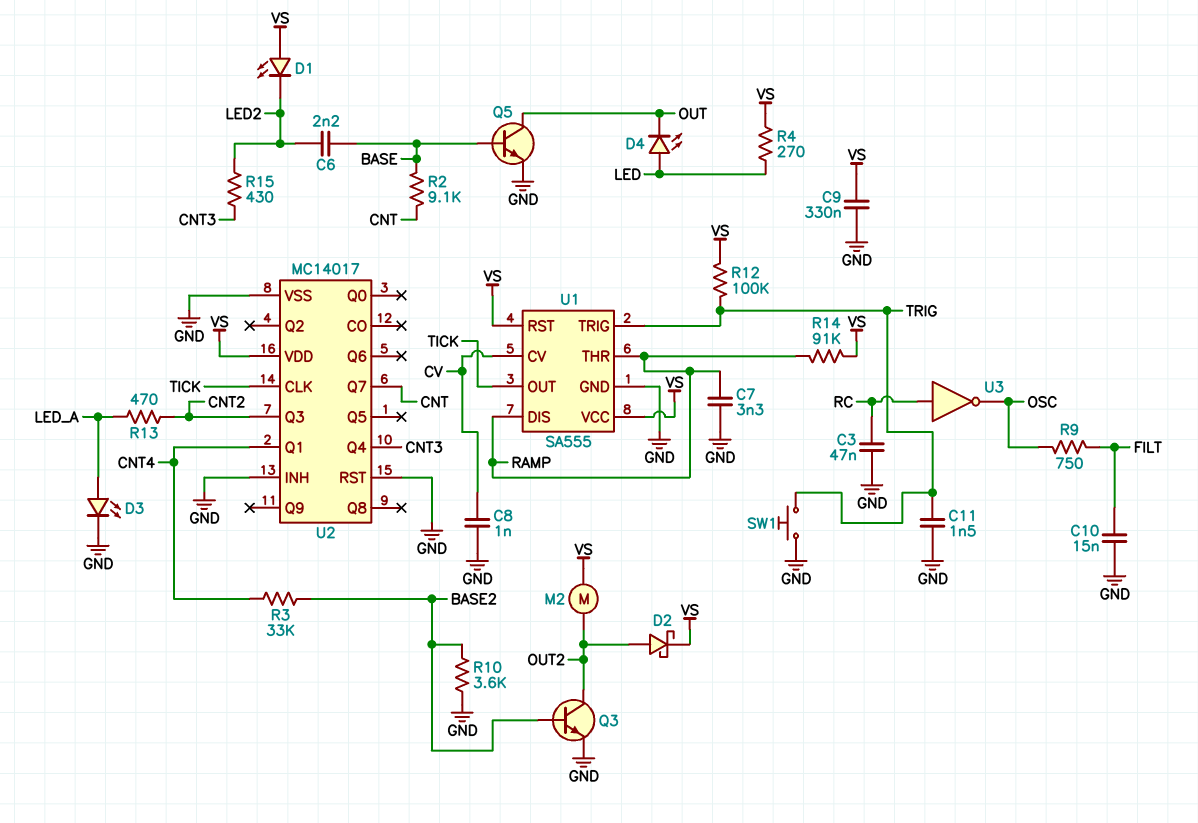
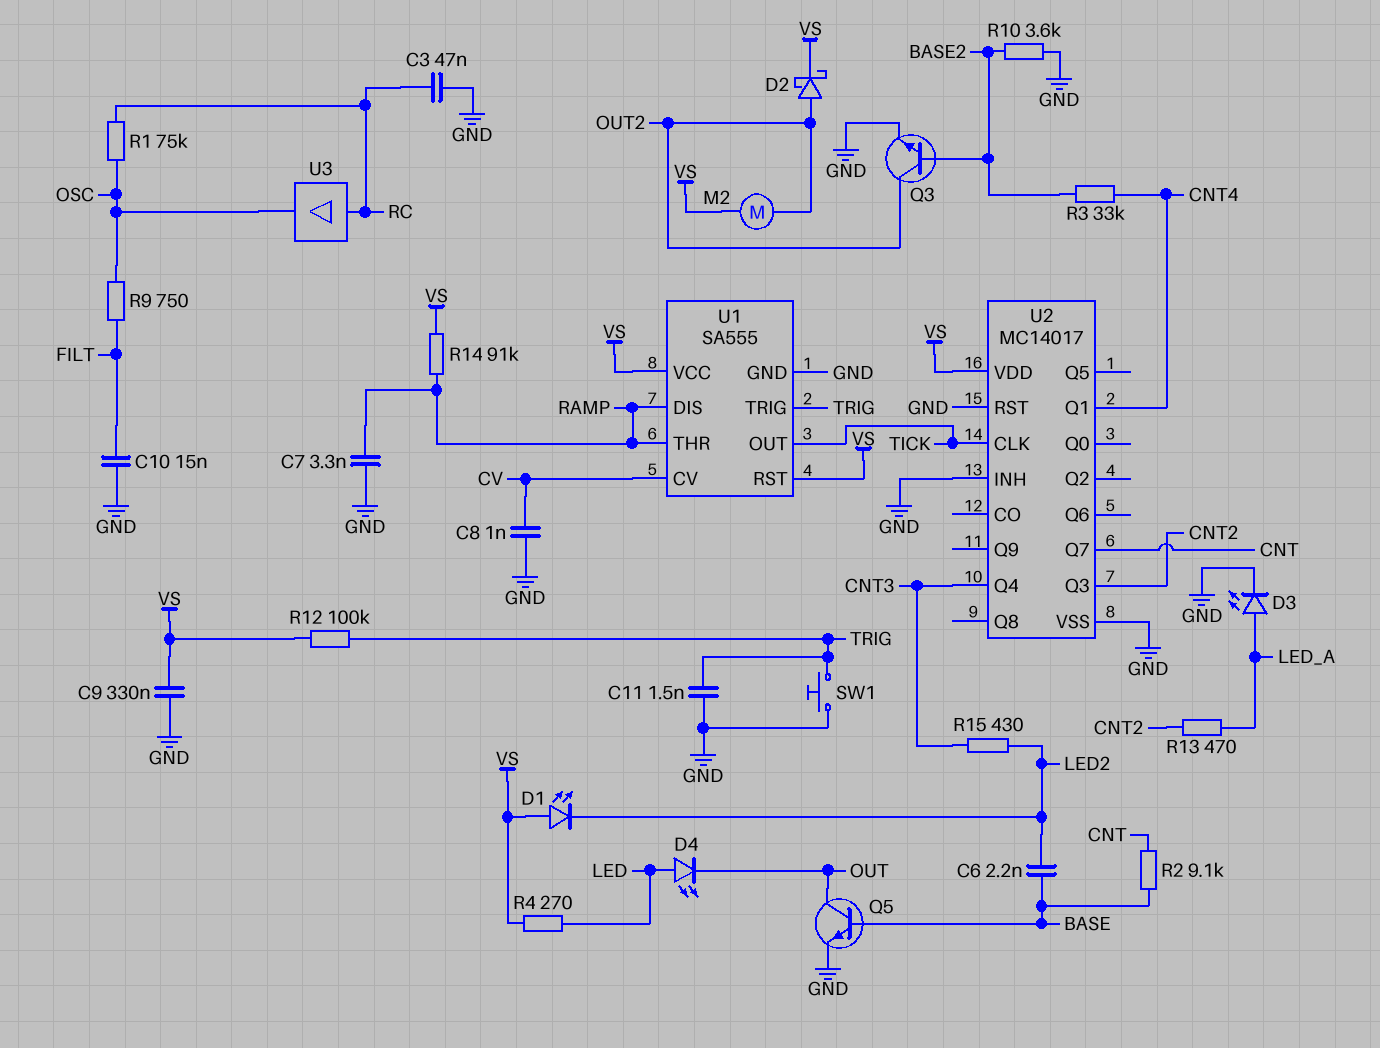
R1: none -> 75k (OSC, RC)
U3: NOT (in RC, out OSC) -> buffer (in RC, out OSC)

